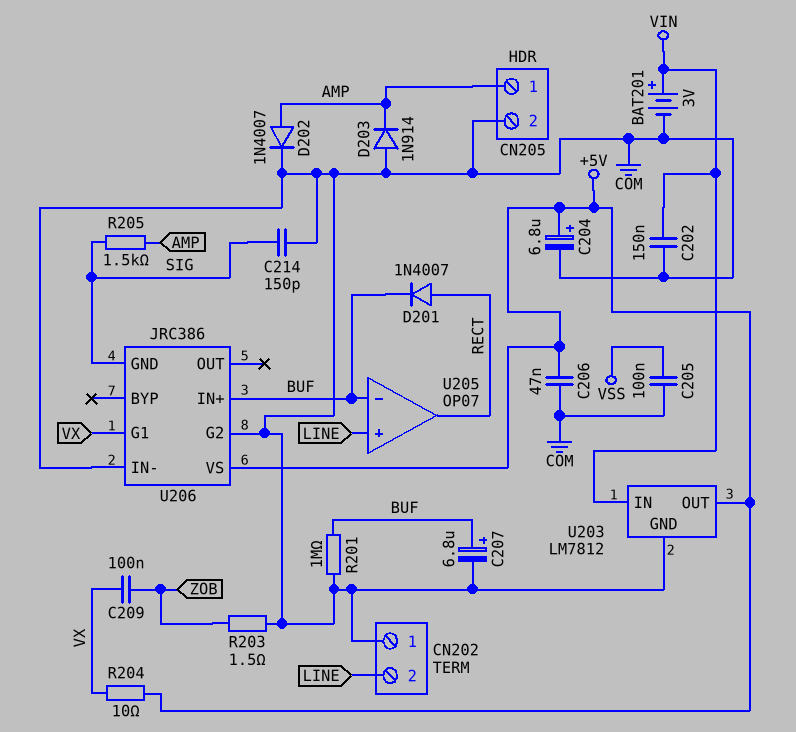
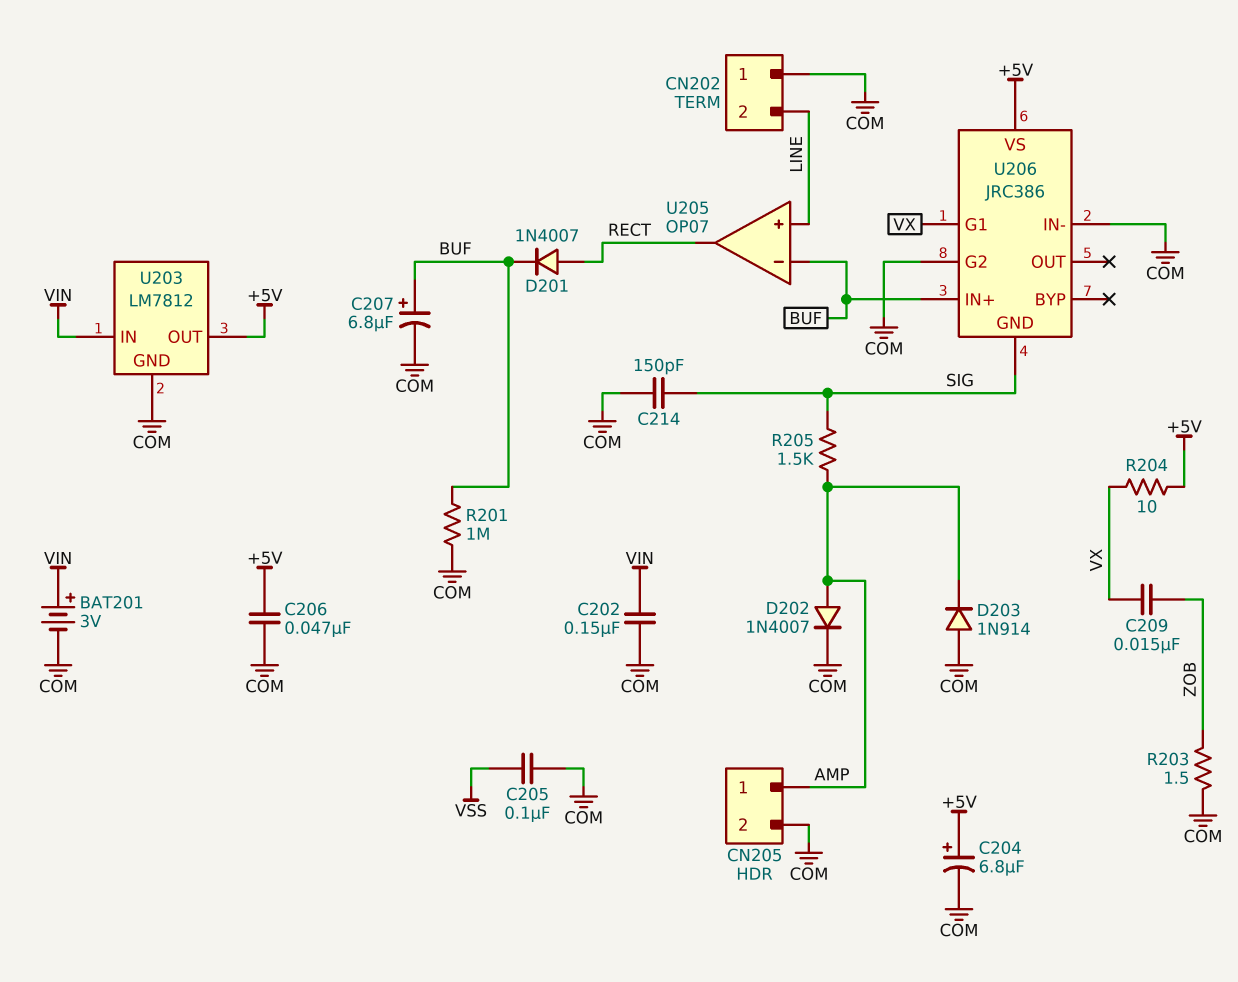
C209: 100nF (VX, ZOB) -> 15nF (VX, ZOB)

